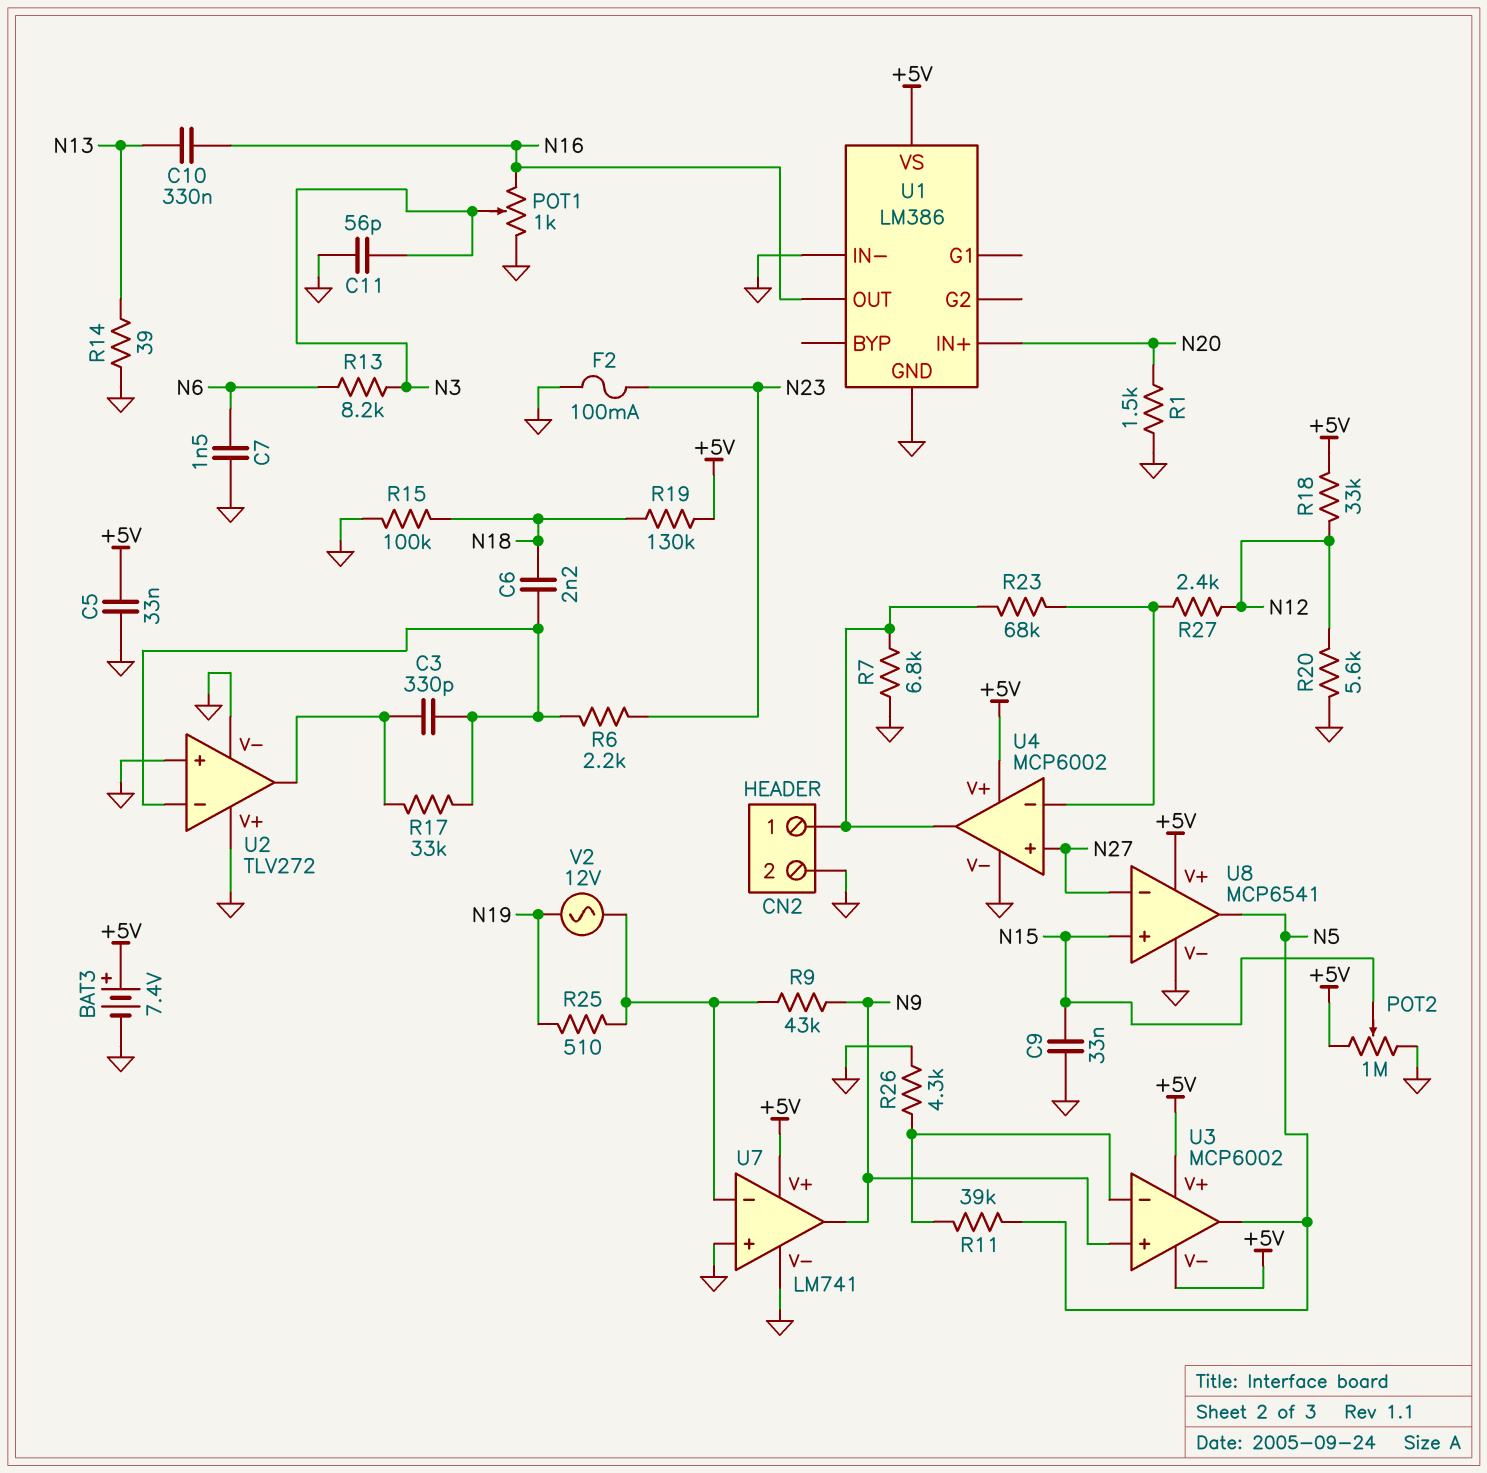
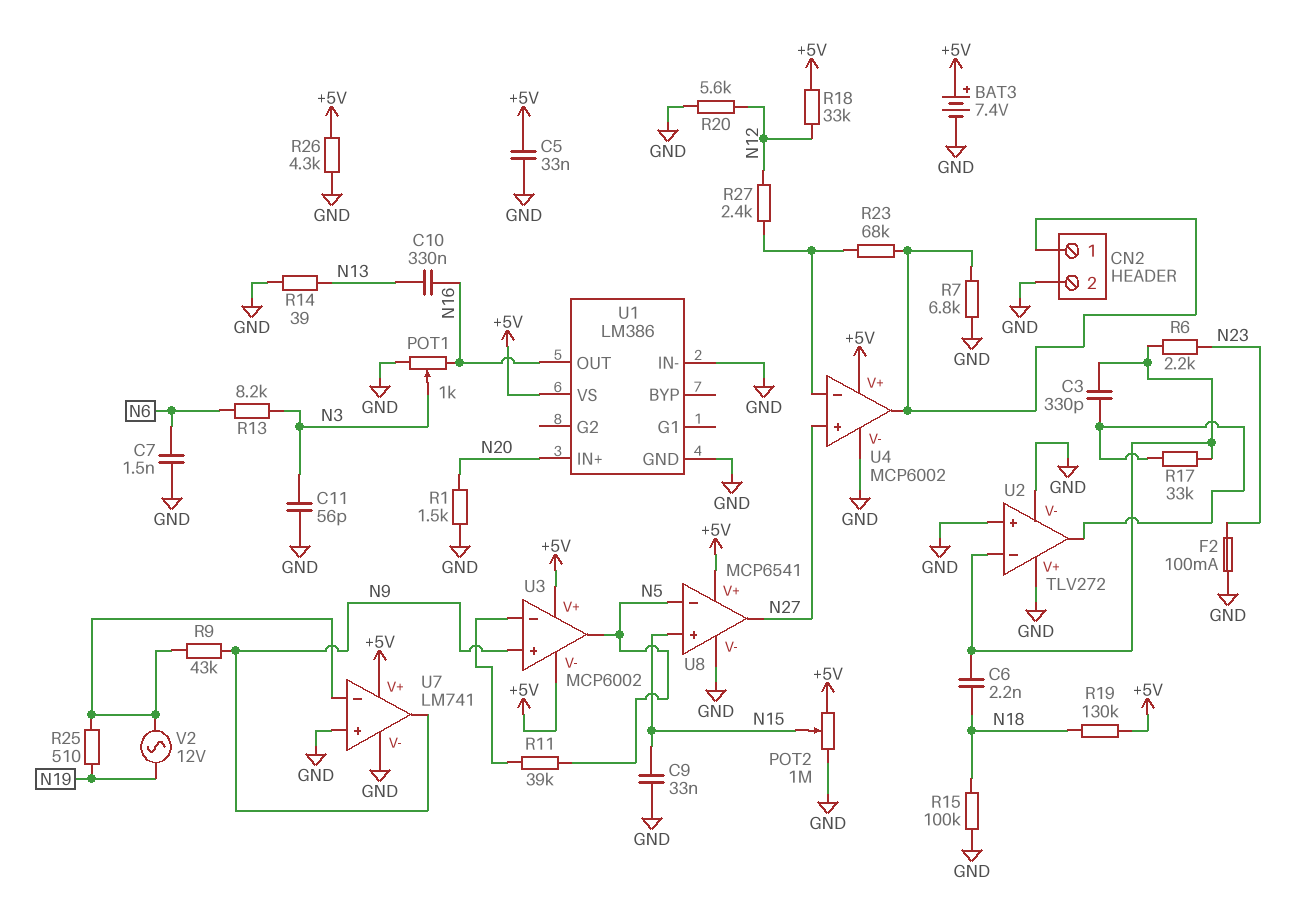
R26: 4.3k (GND, U3/in-) -> 4.3k (+5V, GND)
U8 pin in-: N27 -> N5
U8 pin out: N5 -> N27

